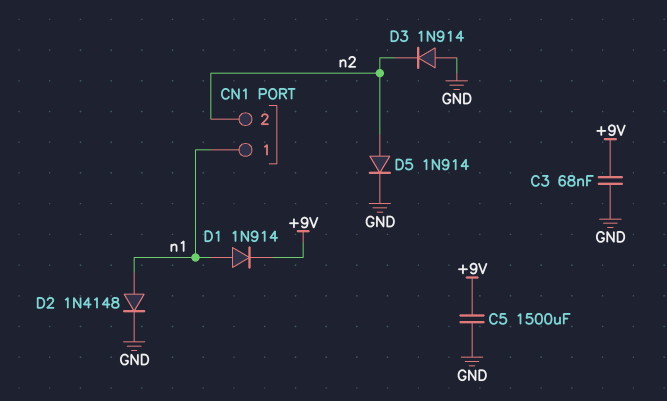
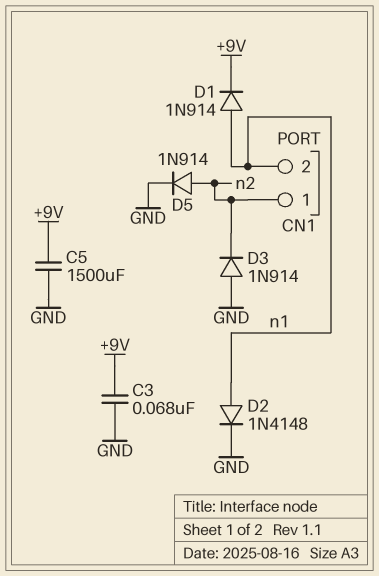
CN1 pin 1: n1 -> n2
CN1 pin 2: n2 -> n1

